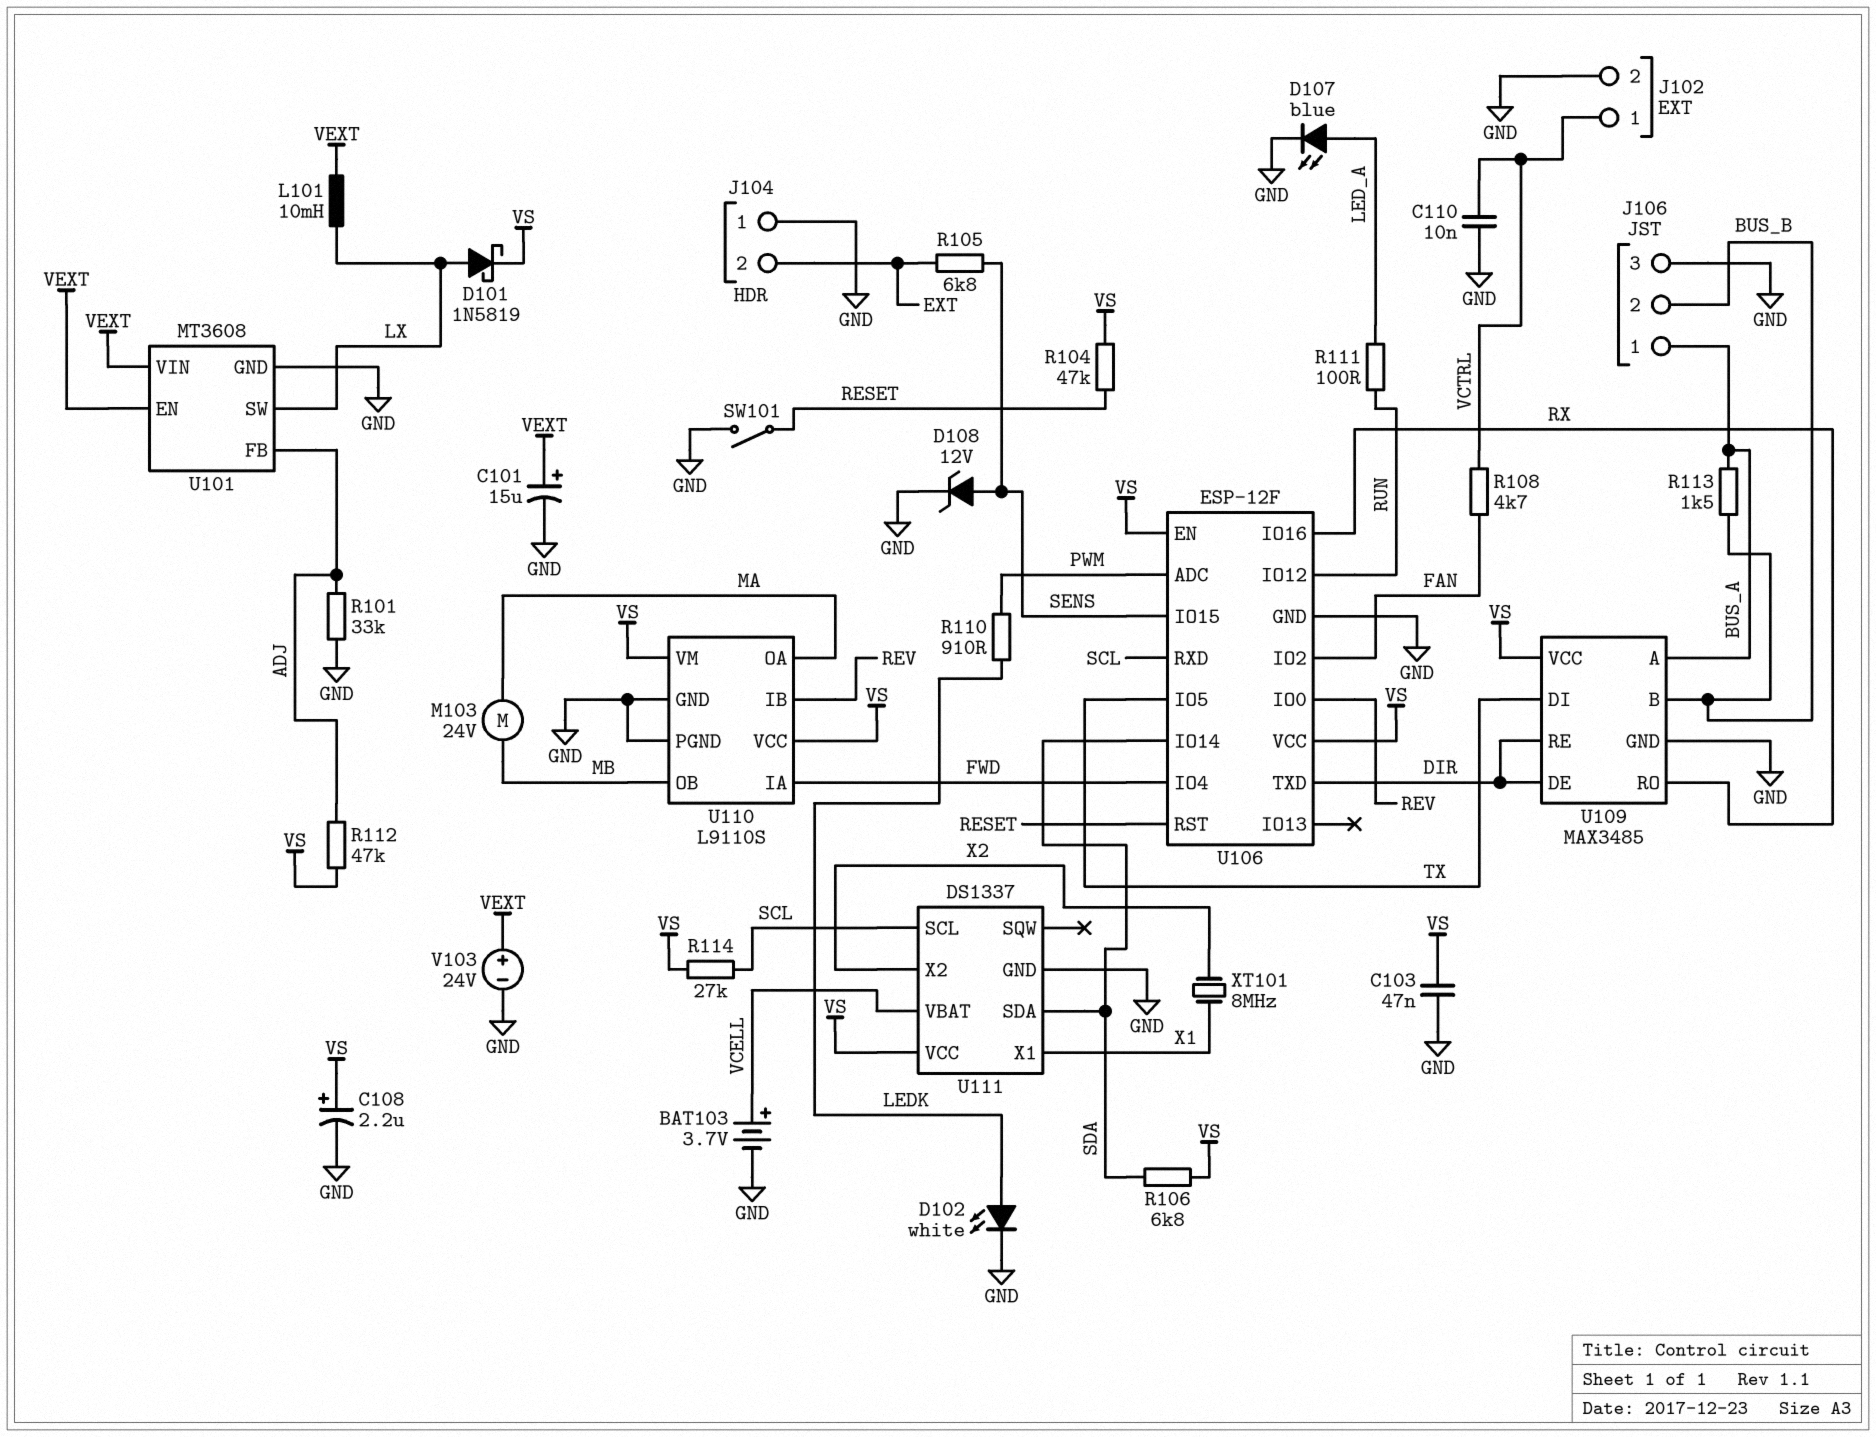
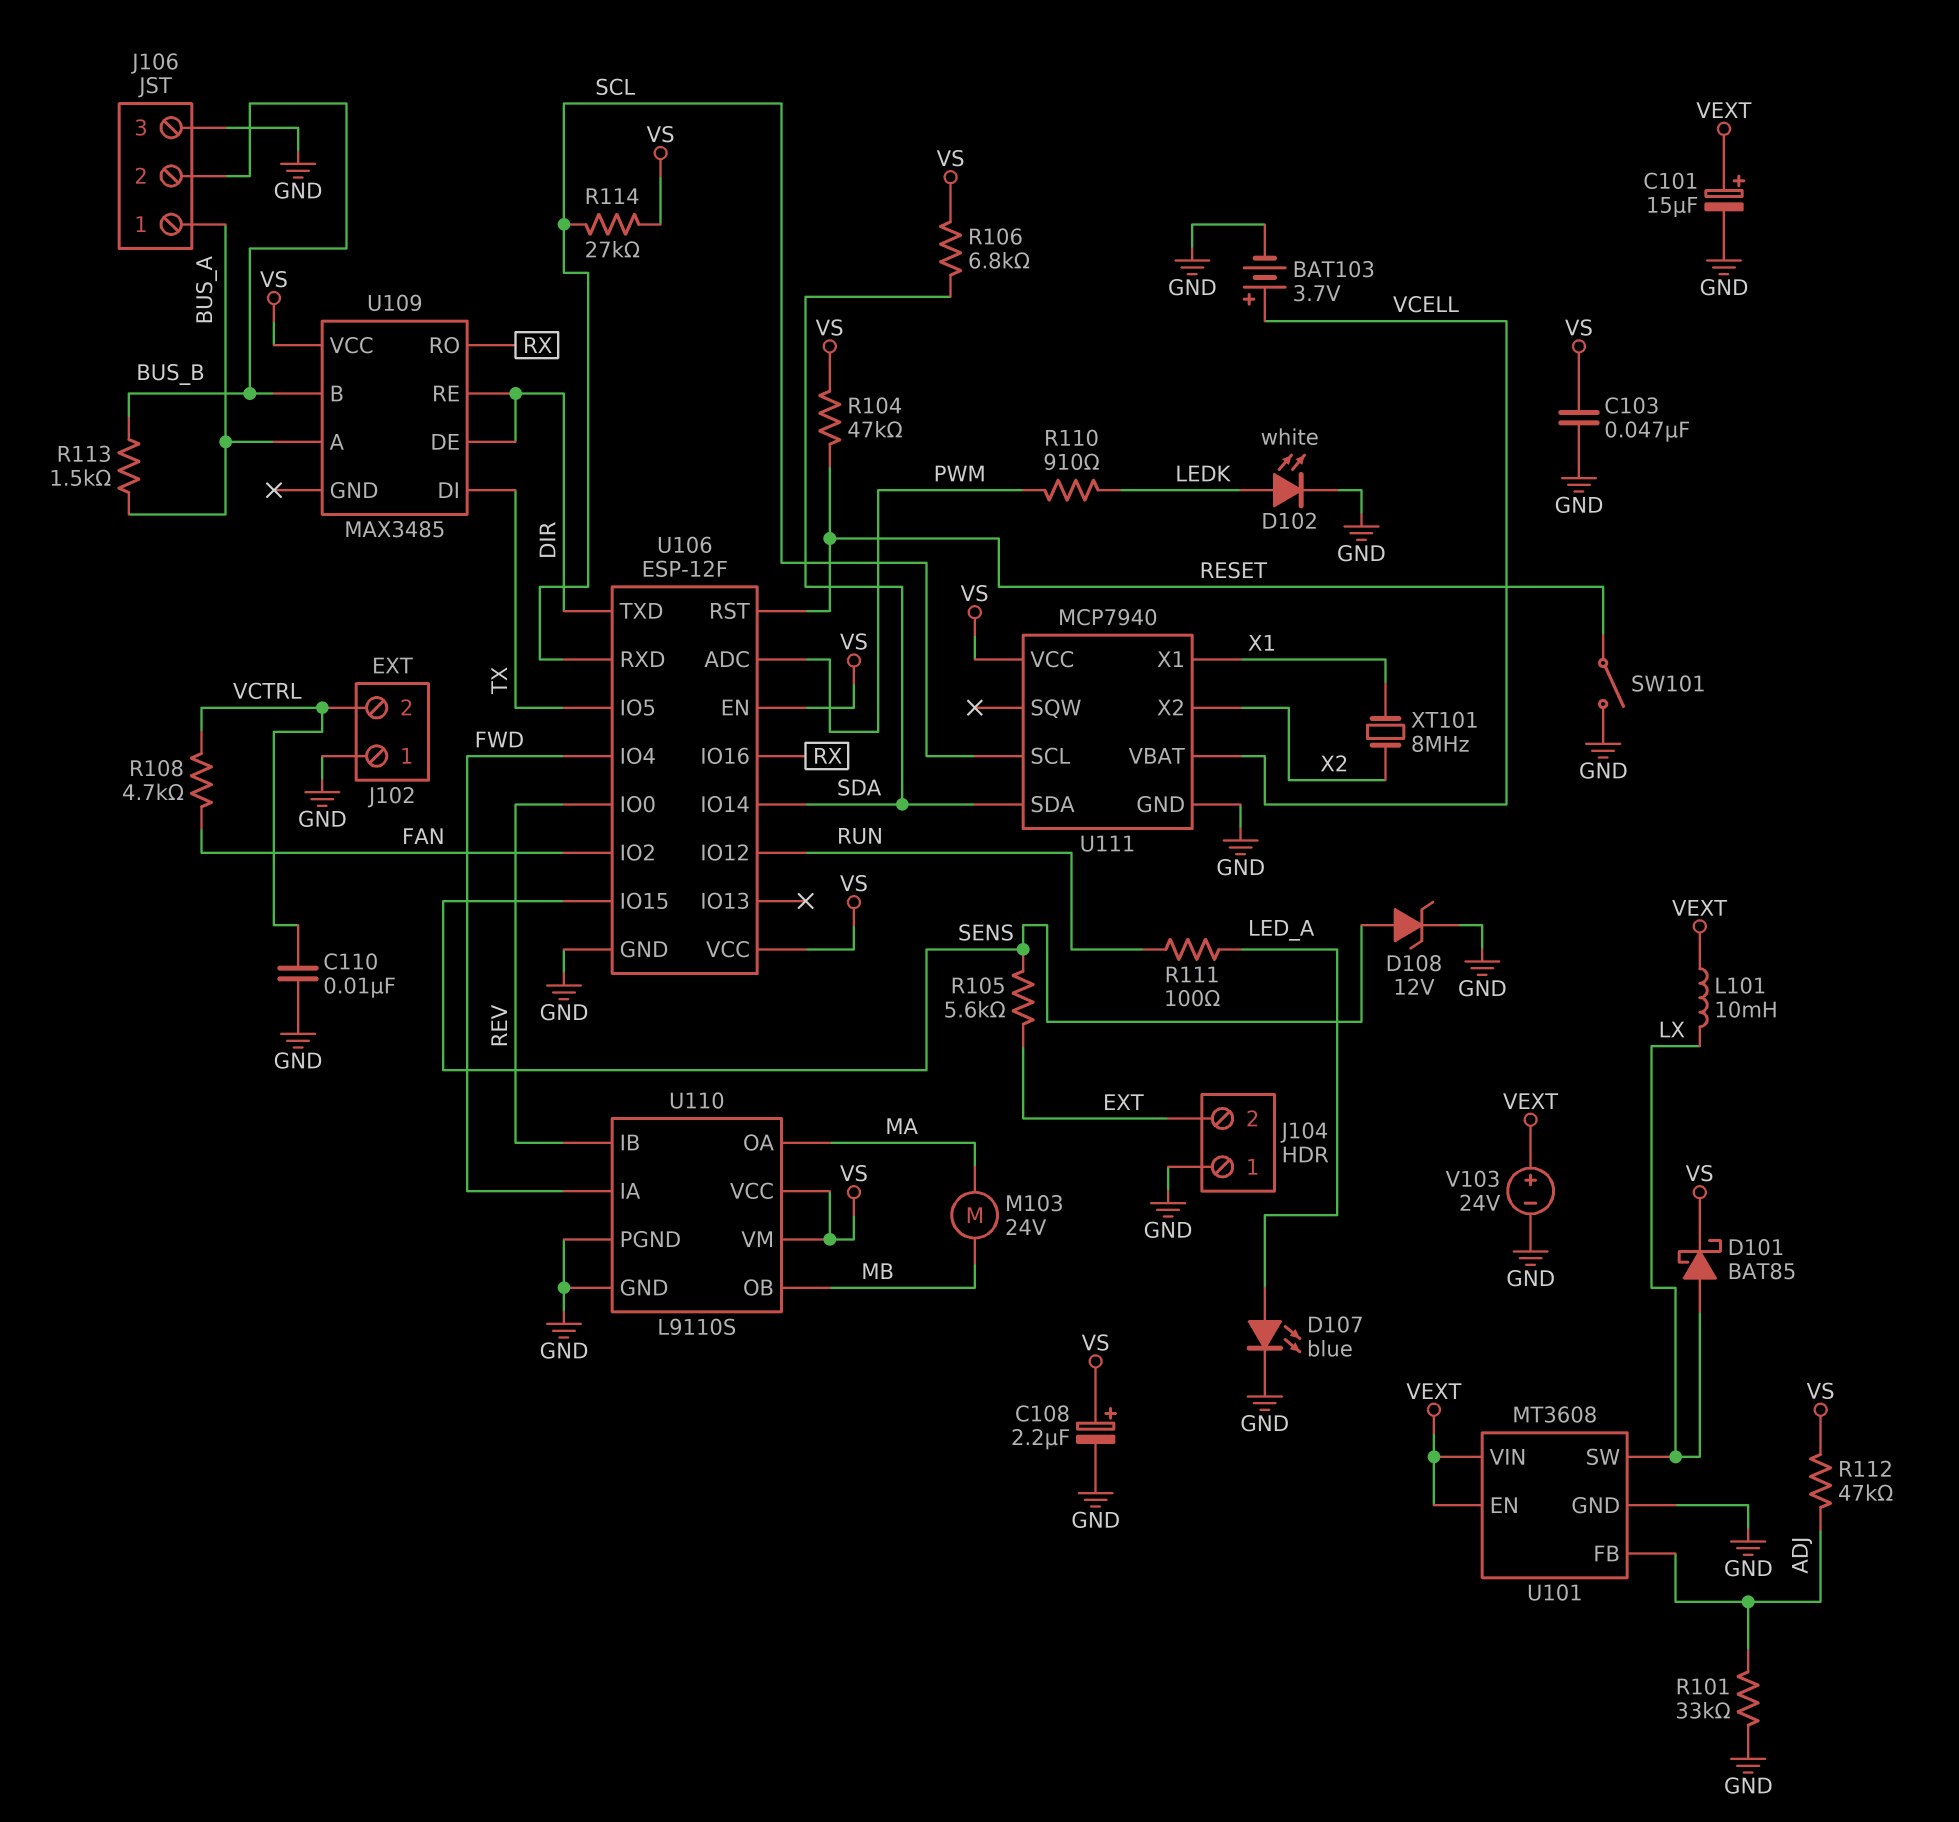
D101: schottky 1N5819 (A LX, K VS) -> schottky BAT85 (A LX, K VS)
J102 pin 1: VCTRL -> GND
J102 pin 2: GND -> VCTRL
R105: 6.8k (EXT, SENS) -> 5.6k (EXT, SENS)
U109 pin GND: GND -> none
U111: DS1337 -> MCP7940

